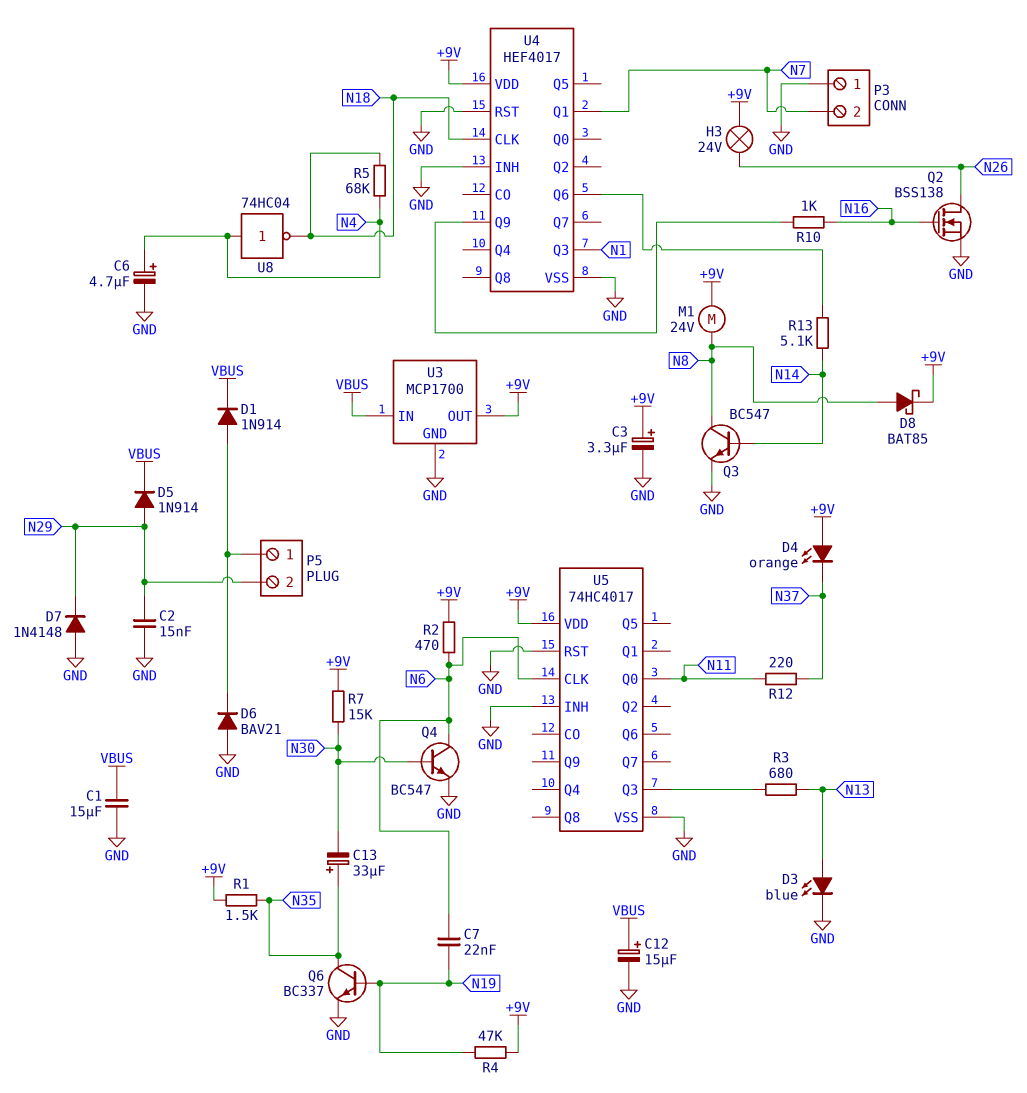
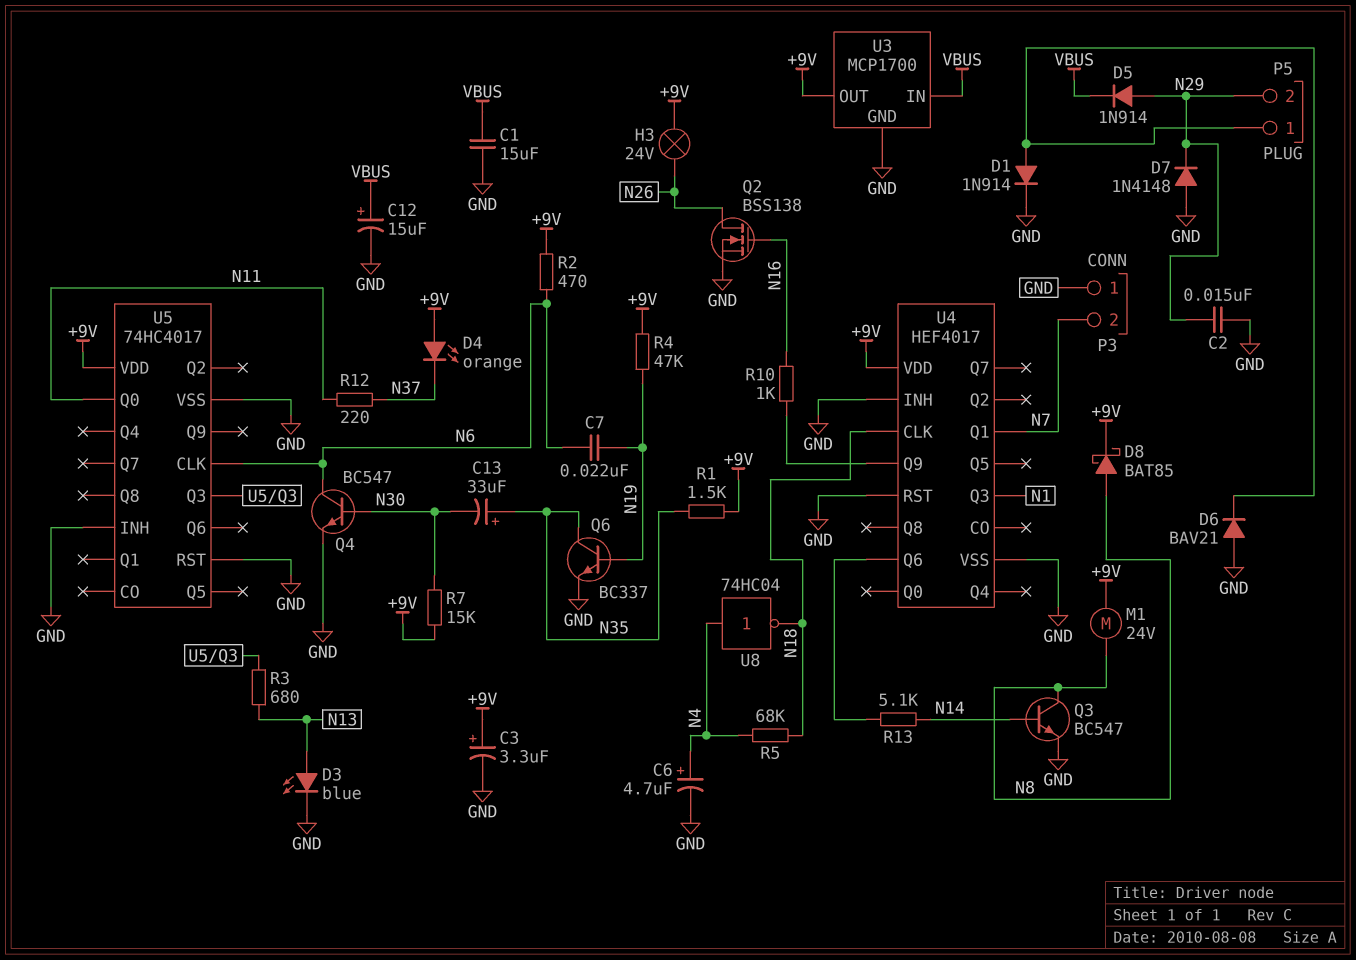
D1: diode 1N914 (A P5/1, K VBUS) -> diode 1N914 (A P5/1, K GND)

